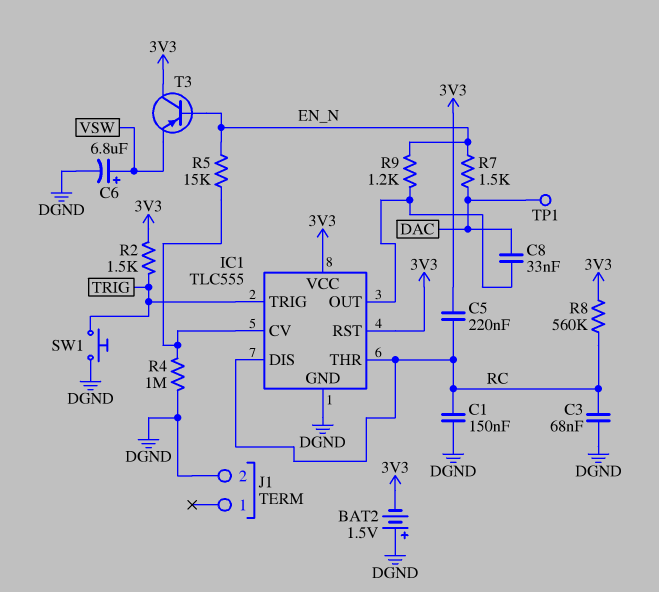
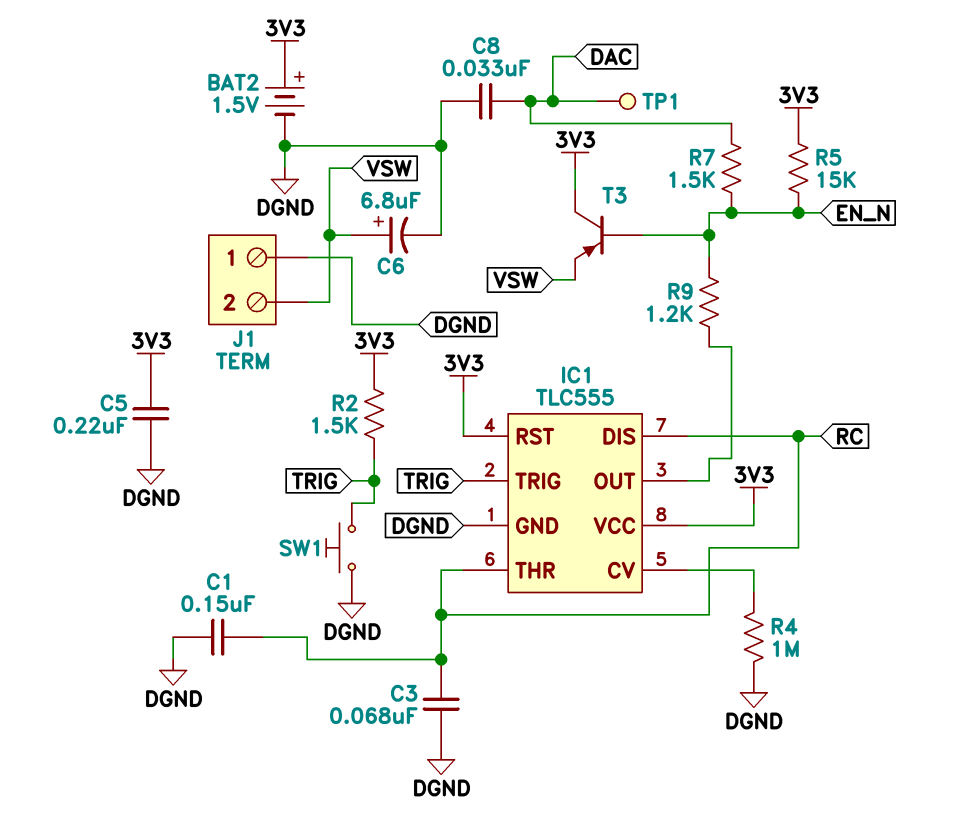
BAT2: 1.5V (plus DGND, minus 3V3) -> 1.5V (plus 3V3, minus DGND)
C5: 220nF (3V3, RC) -> 220nF (3V3, DGND)
C8: 33nF (DAC, IC1/OUT) -> 33nF (DAC, DGND)
J1 pin 1: none -> DGND
J1 pin 2: DGND -> VSW
R5: 15k (EN_N, IC1/CV) -> 15k (3V3, EN_N)
R8: 560k (3V3, RC) -> none

